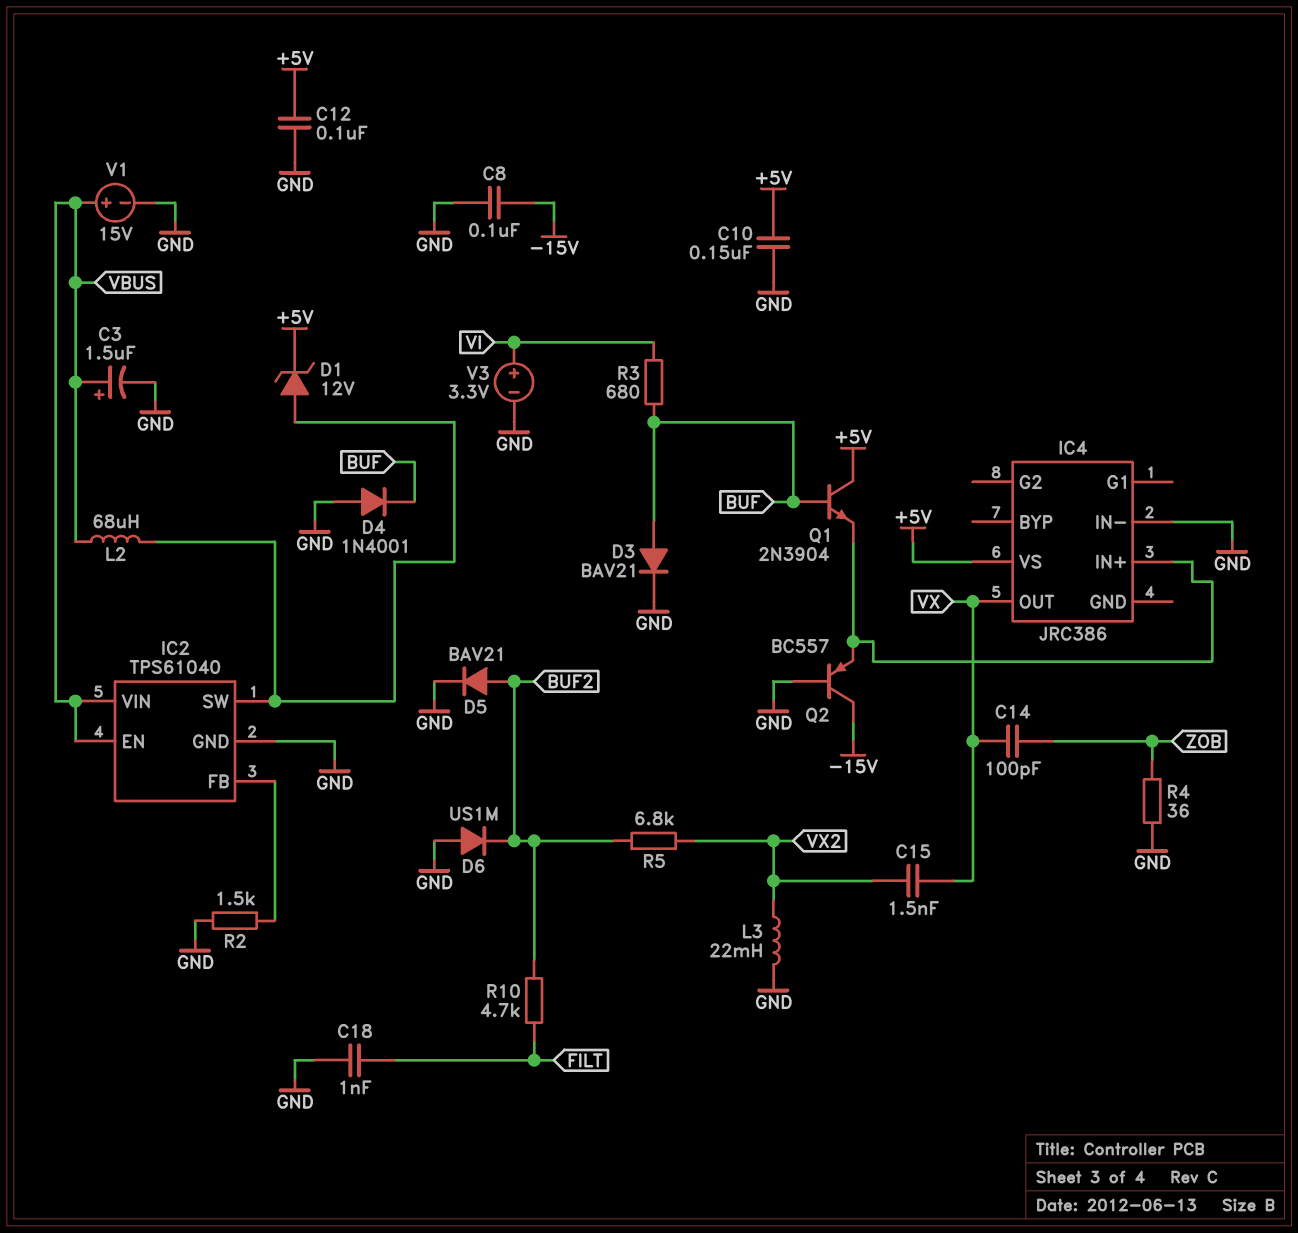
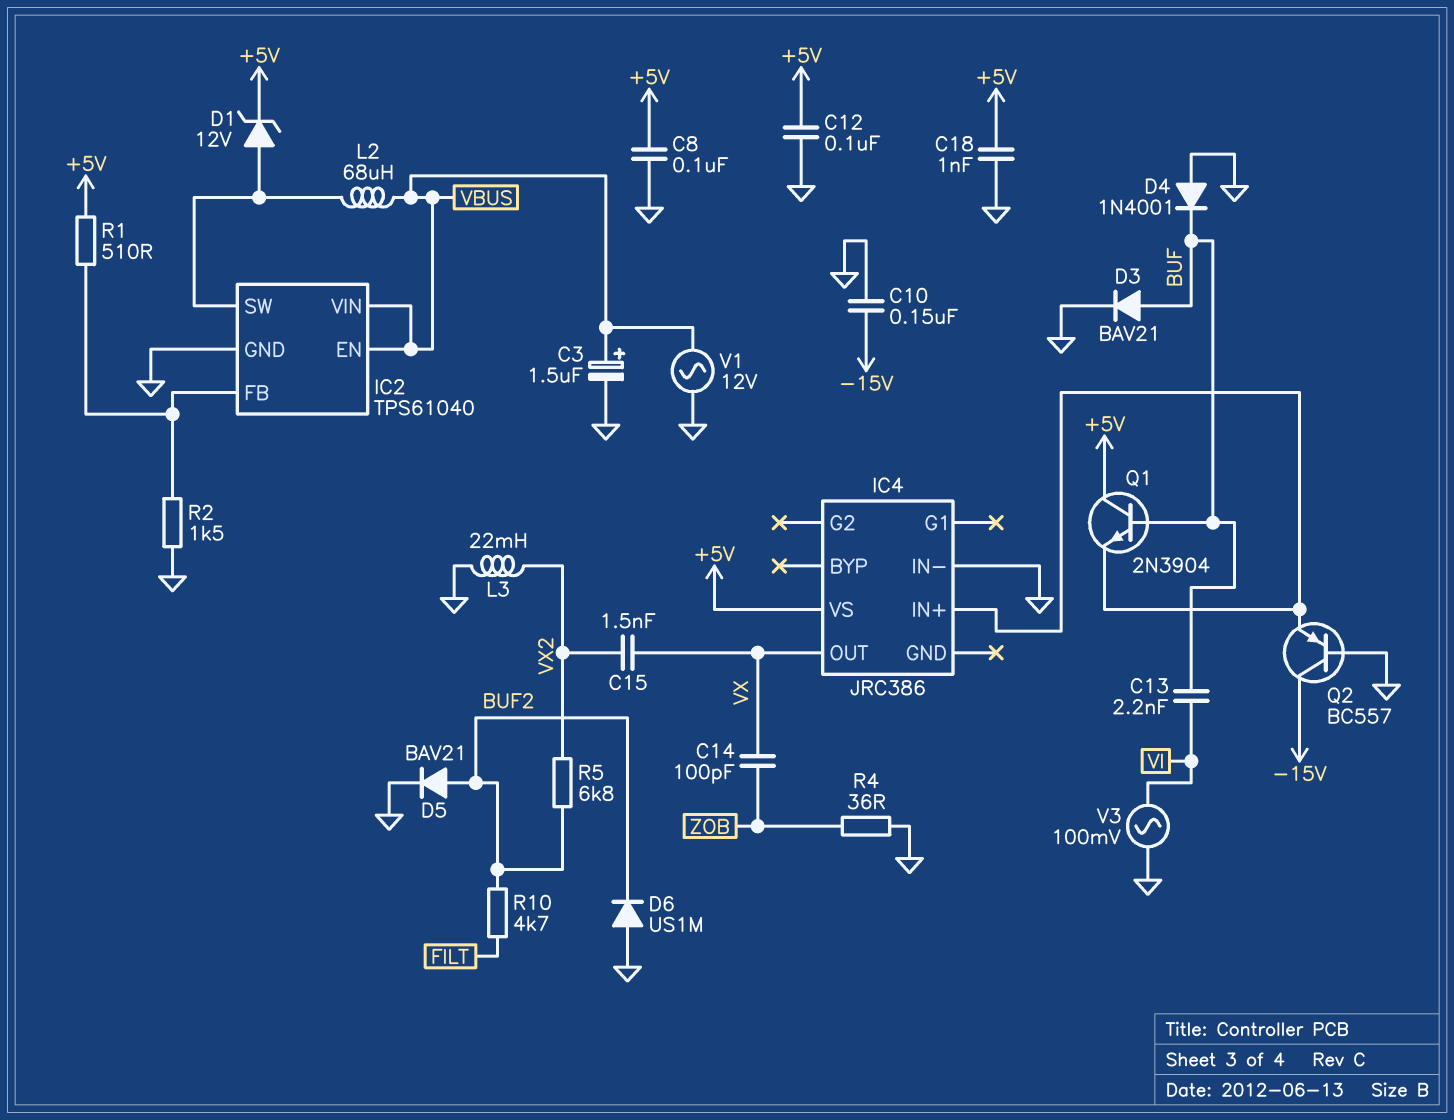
C8: 100nF (-15V, GND) -> 100nF (+5V, GND)
C10: 150nF (+5V, GND) -> 150nF (-15V, GND)
C13: none -> 2.2nF (BUF, VI)
C18: 1nF (FILT, GND) -> 1nF (+5V, GND)
R1: none -> 510 (+5V, IC2/FB)
R3: 680 (BUF, VI) -> none
V1: 15V (plus VBUS, minus GND) -> AC 12V (GND, VBUS)
V3: 3.3V (plus VI, minus GND) -> AC 100mV (GND, VI)

